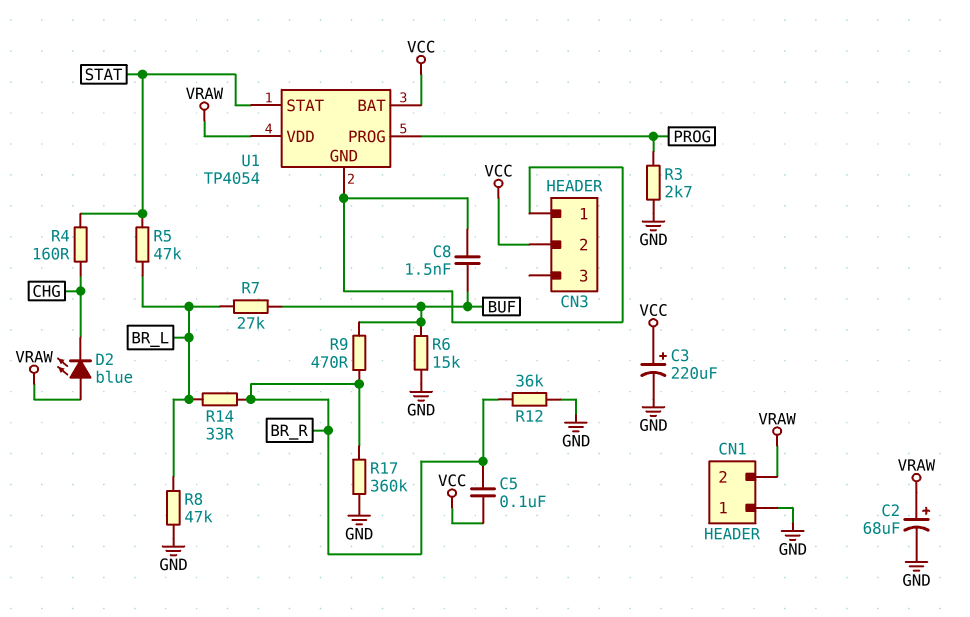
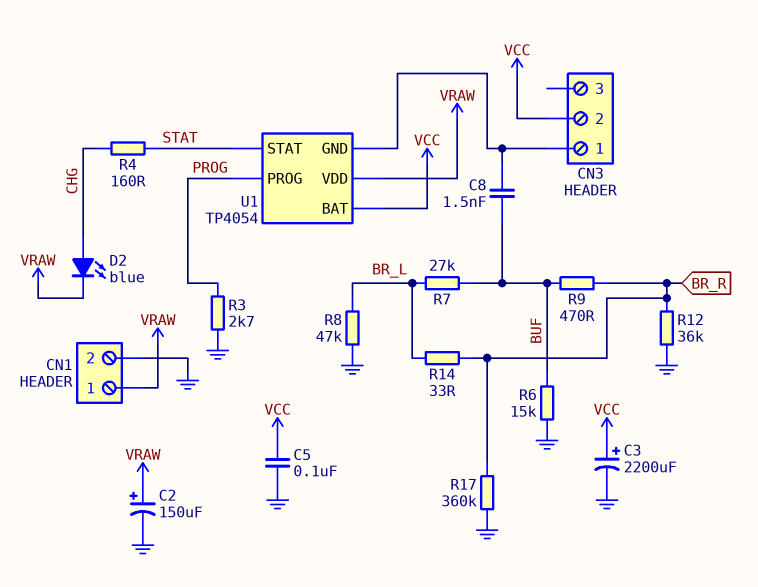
C2: 68uF (plus VRAW, minus GND) -> 150uF (plus VRAW, minus GND)
C3: 220uF (plus VCC, minus GND) -> 2200uF (plus VCC, minus GND)
C5: 100nF (BR_R, VCC) -> 100nF (GND, VCC)
CN1 pin 1: GND -> VRAW
CN1 pin 2: VRAW -> GND
D2: LED blue (A VRAW, K CHG) -> LED blue (A CHG, K VRAW)
R5: 47k (BR_L, STAT) -> none

